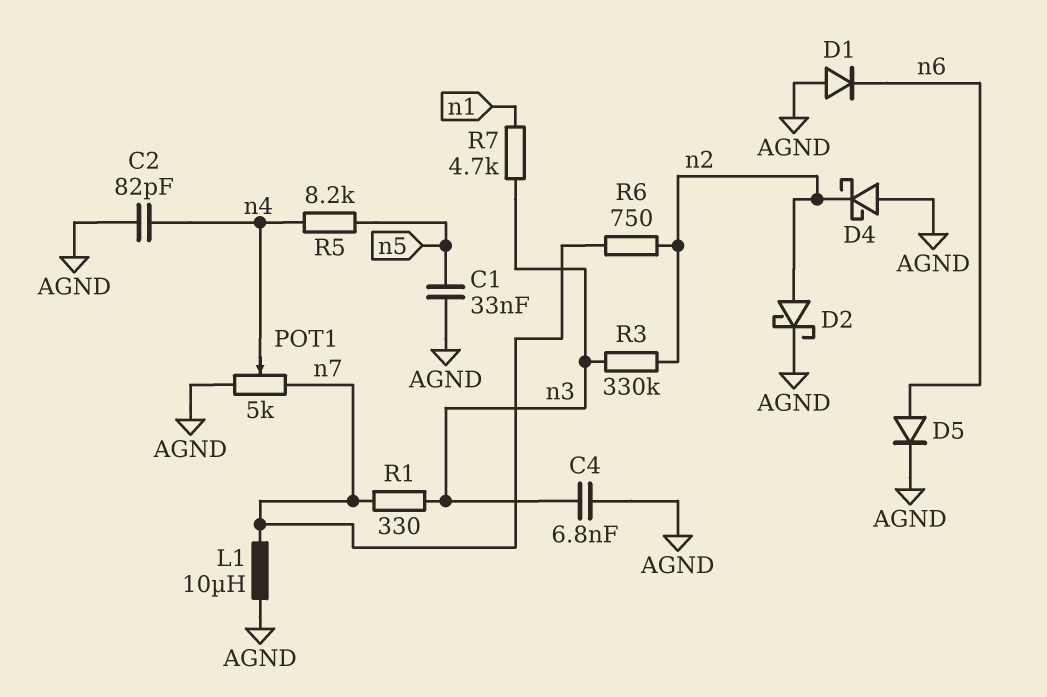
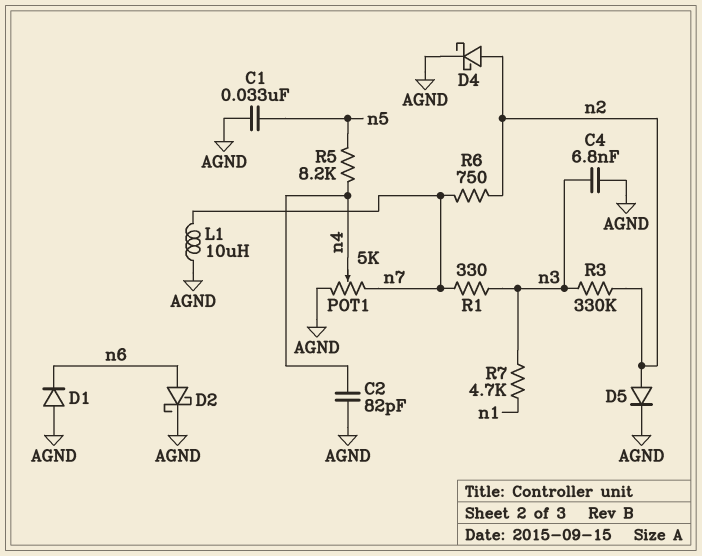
D2: schottky (A n2, K AGND) -> schottky (A n6, K AGND)
D4: schottky (A AGND, K n2) -> schottky (A n2, K AGND)
D5: diode (A n6, K AGND) -> diode (A n2, K AGND)

